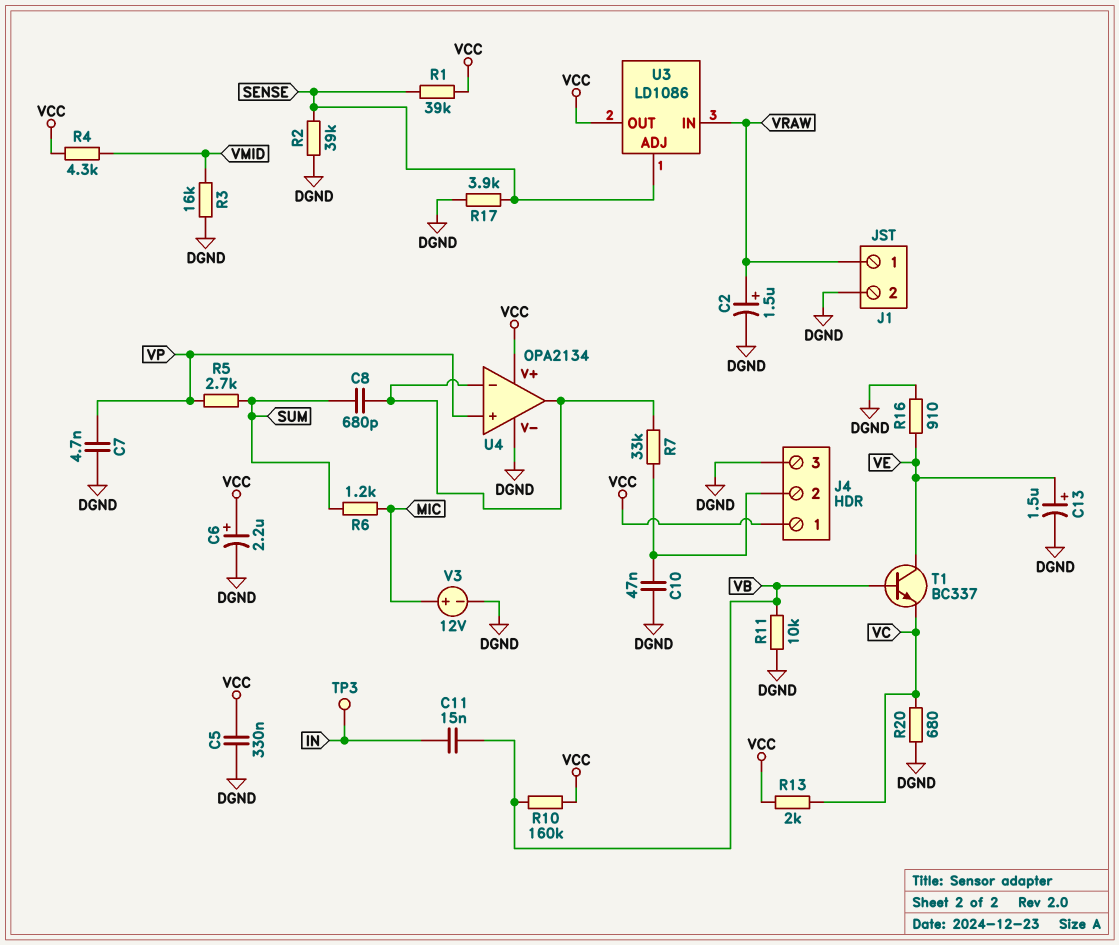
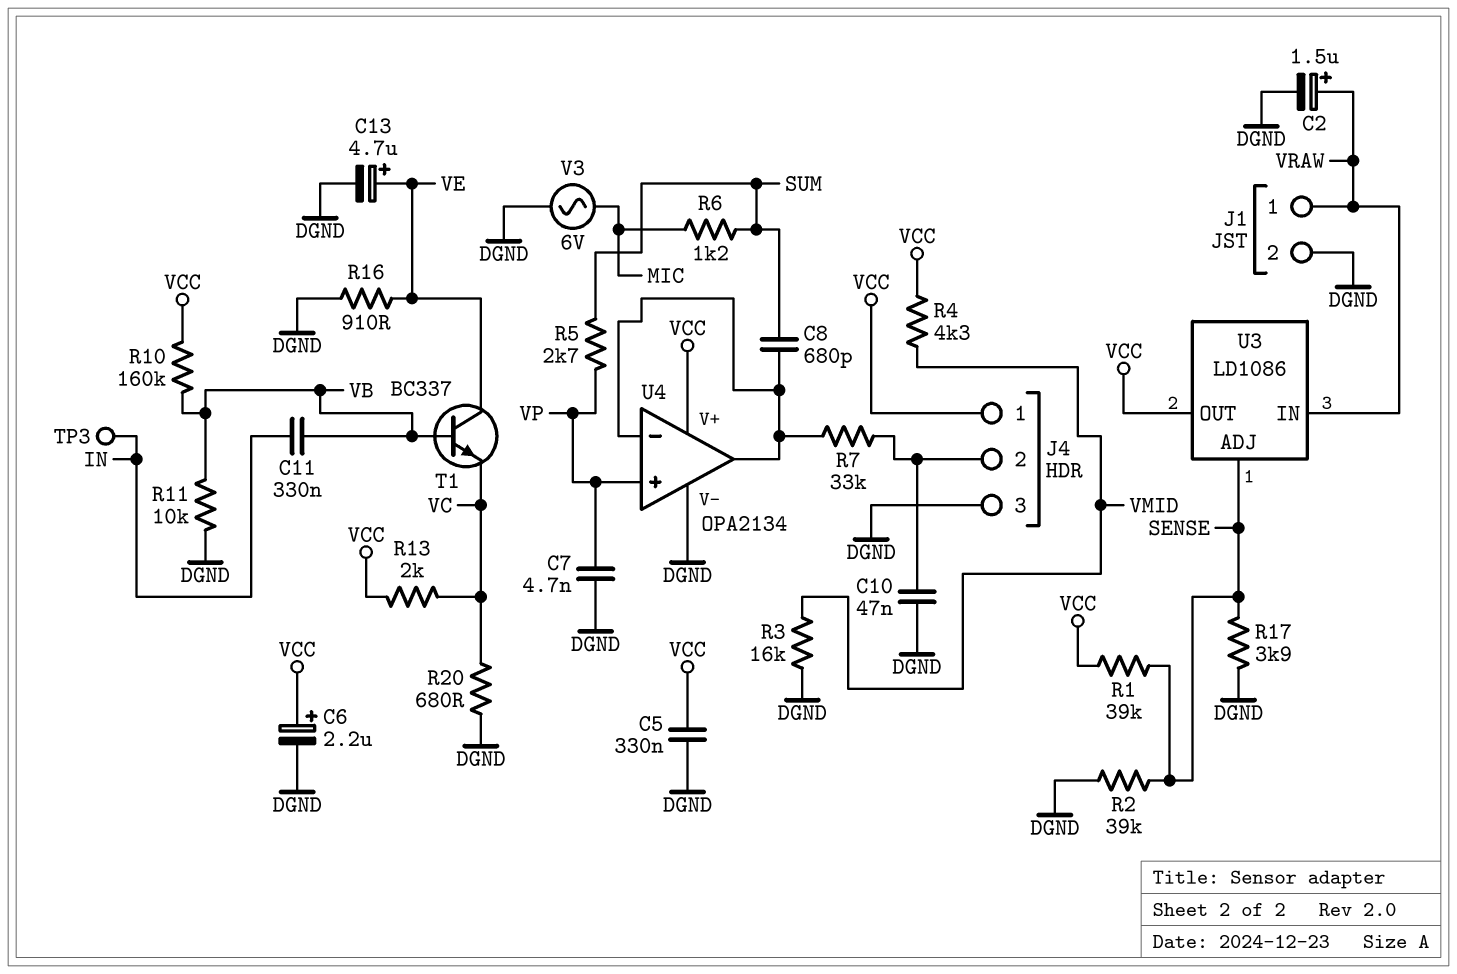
C11: 15nF (IN, VB) -> 330nF (IN, VB)
C13: 1.5uF (plus VE, minus DGND) -> 4.7uF (plus VE, minus DGND)
V3: 12V (plus MIC, minus DGND) -> AC 6V (DGND, MIC)

